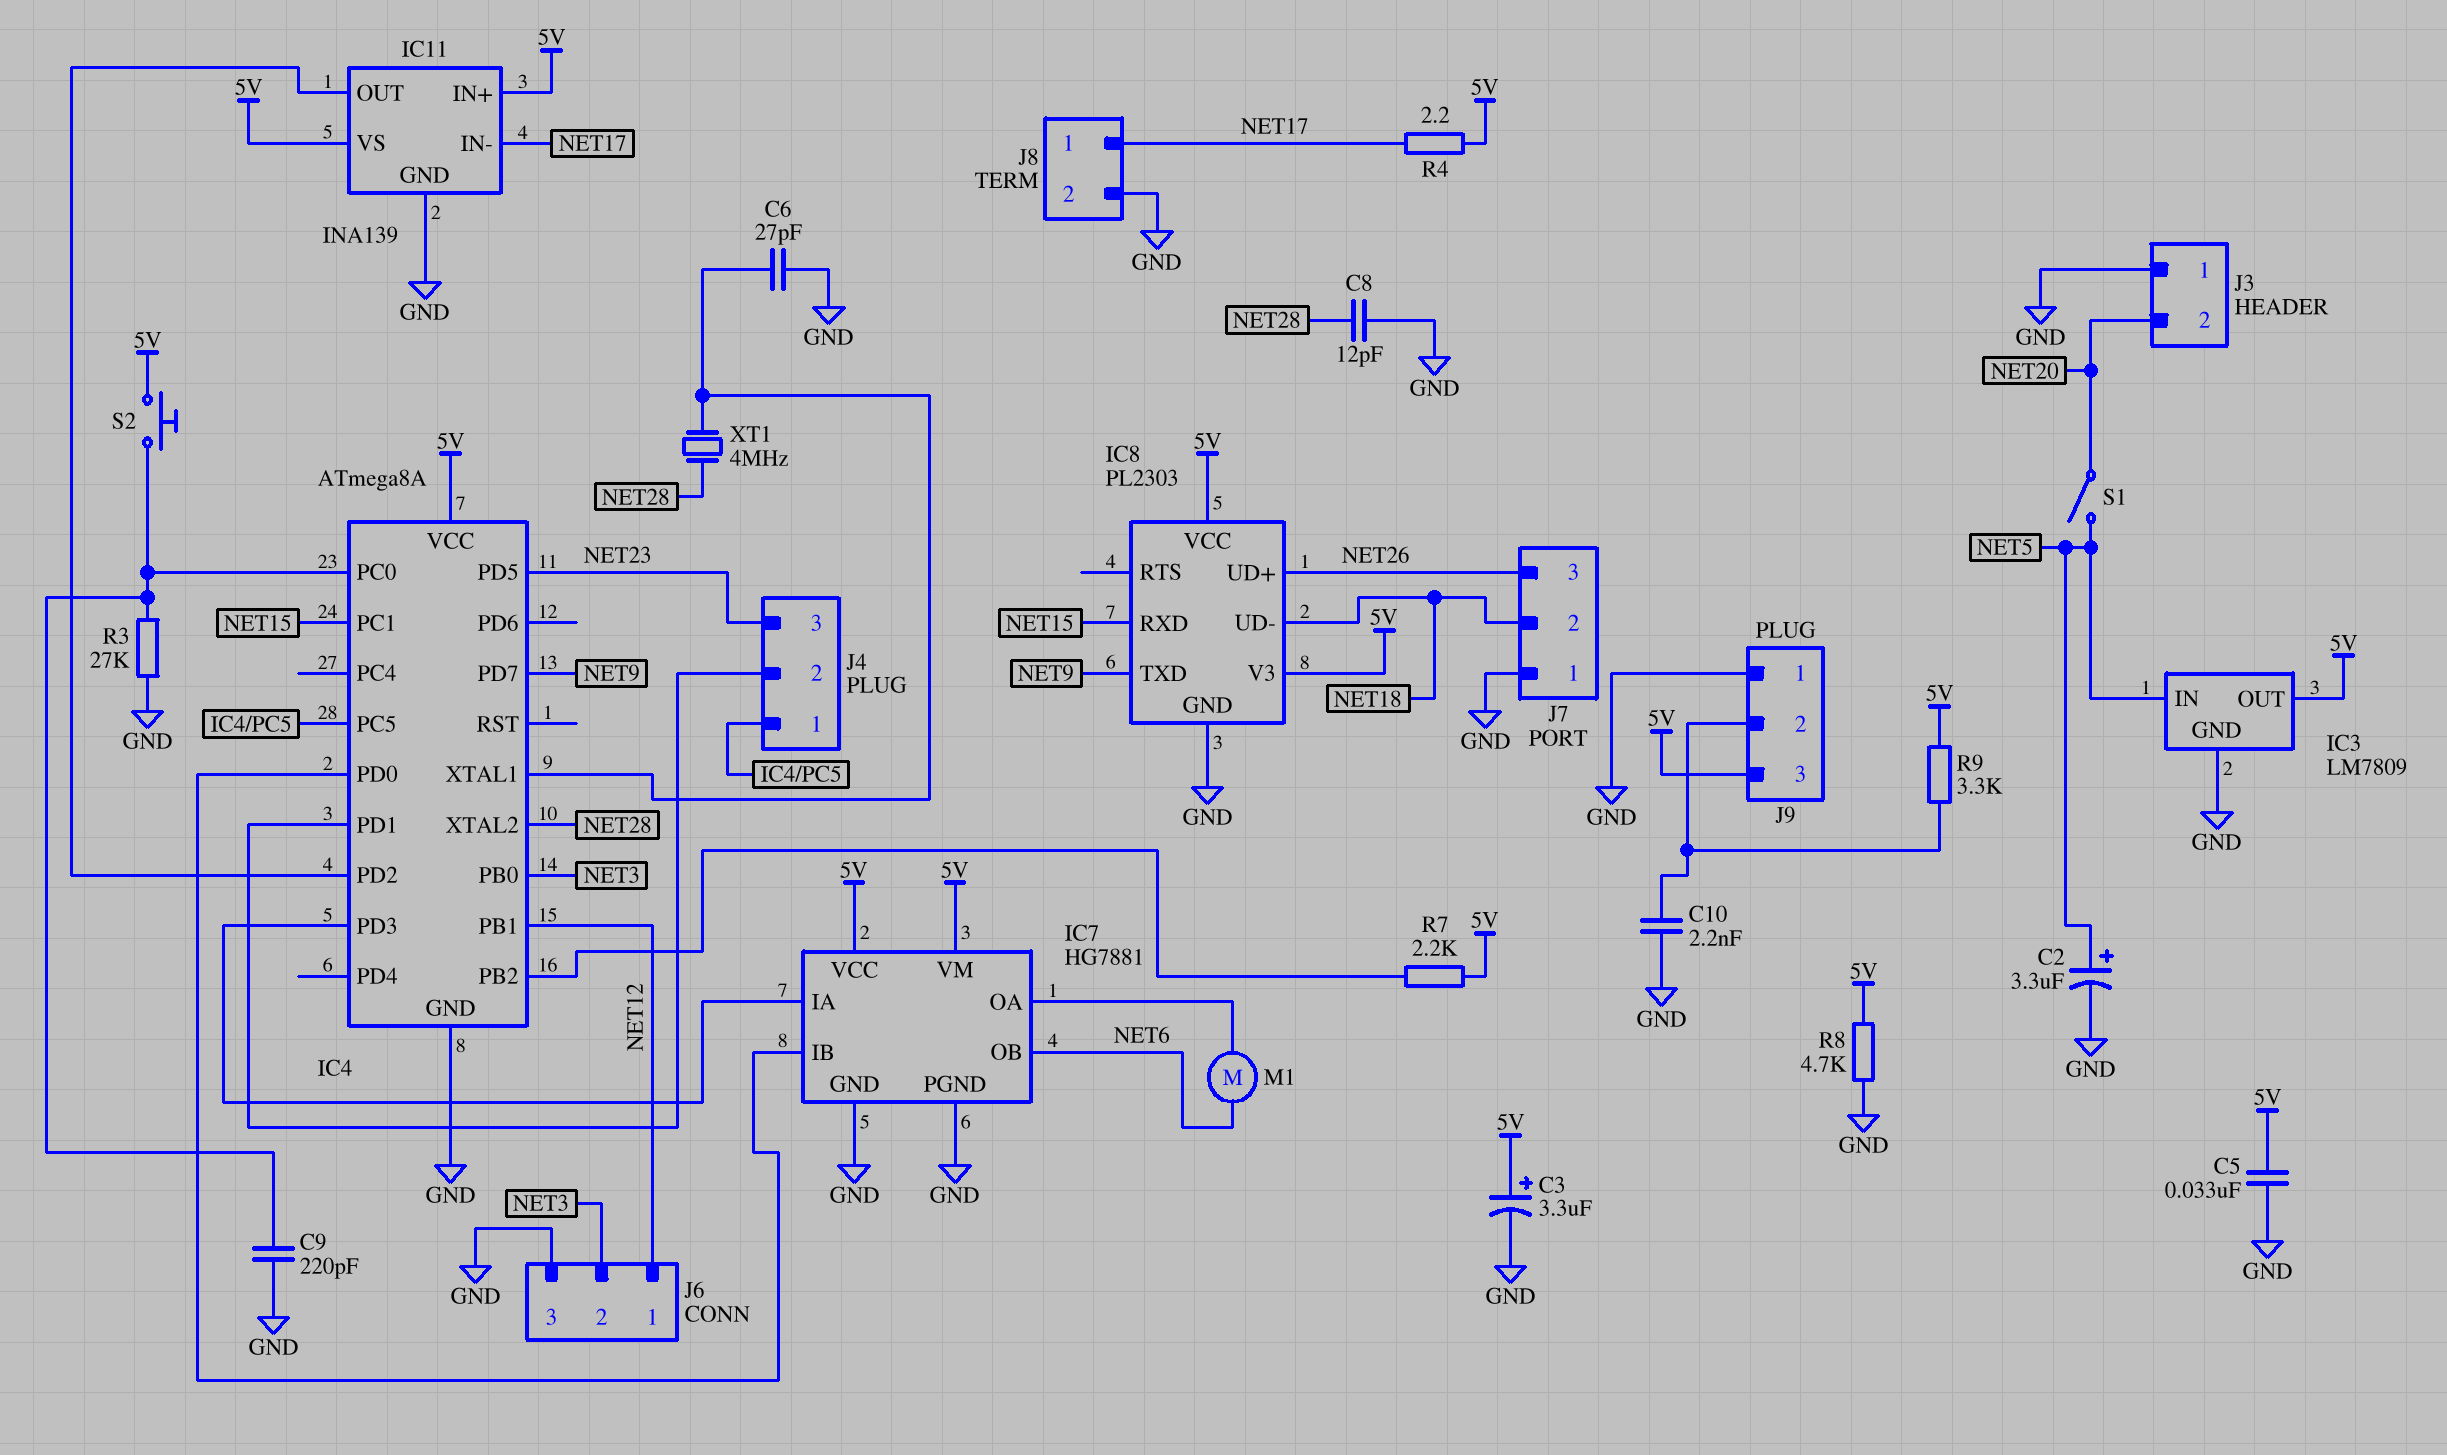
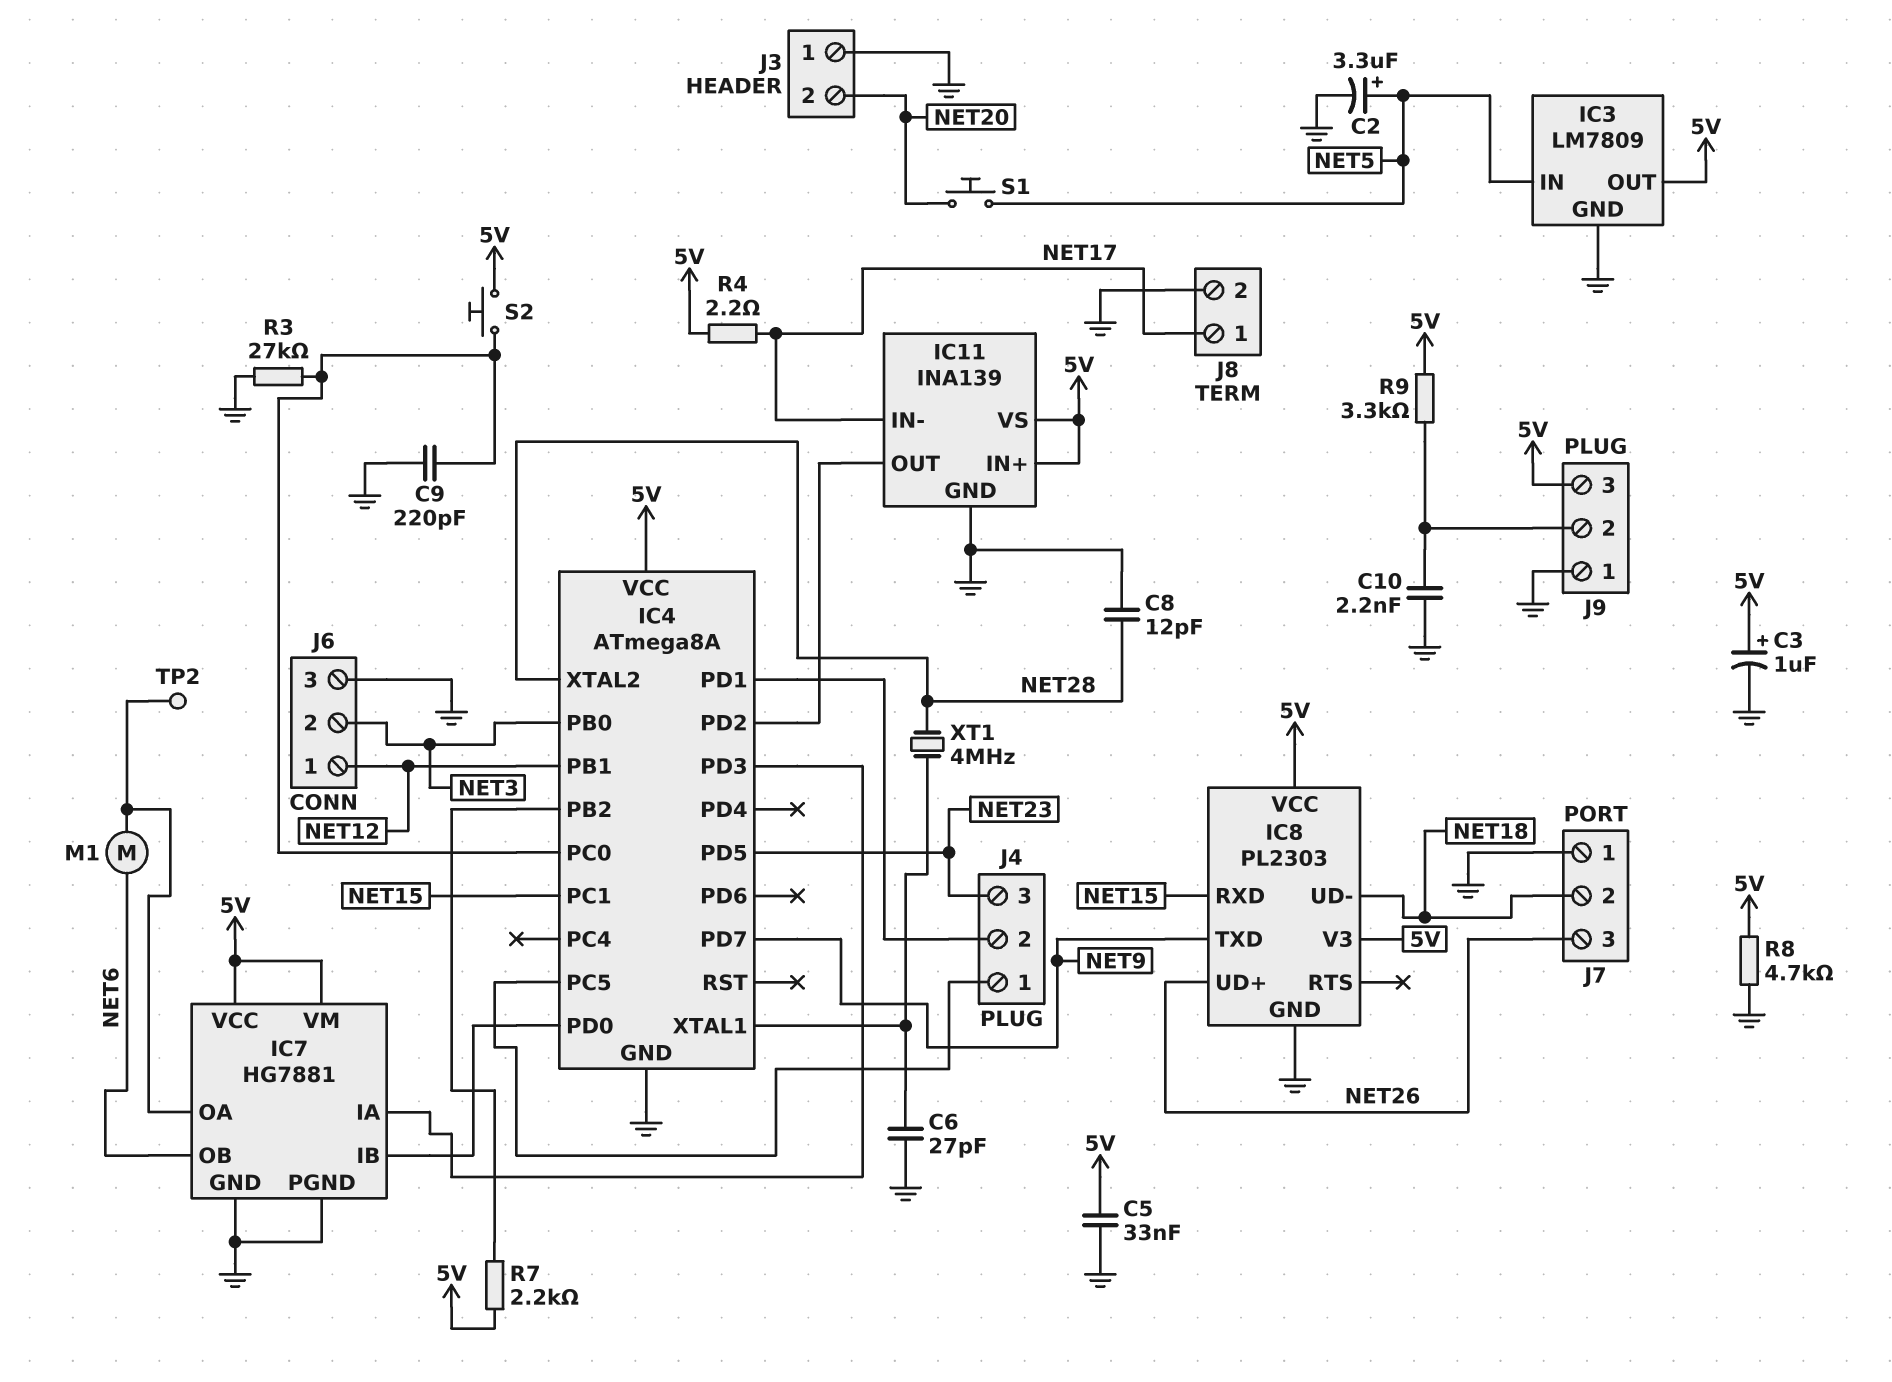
C3: 3.3uF (plus 5V, minus GND) -> 1uF (plus 5V, minus GND)
S1: switch (NET5, NET20) -> button (NET5, NET20)
TP2: none -> test point (IC7/OA)

